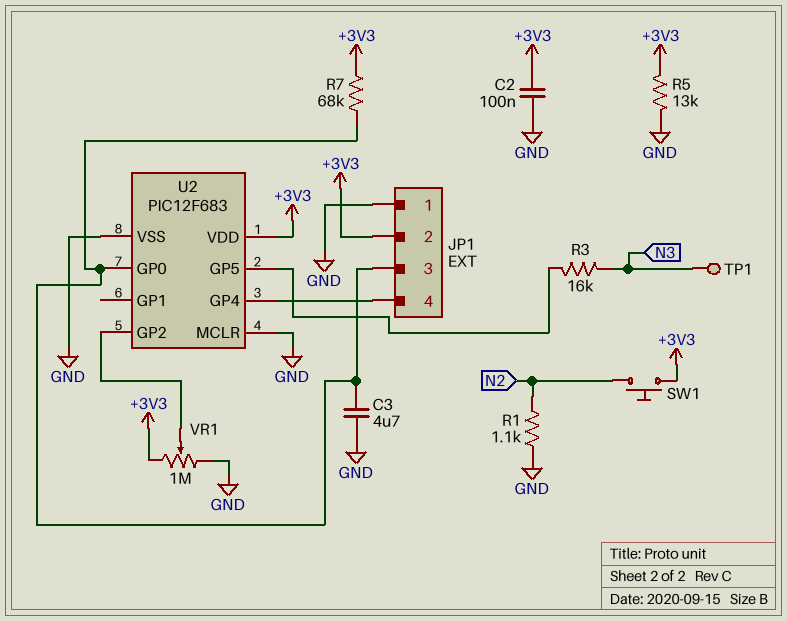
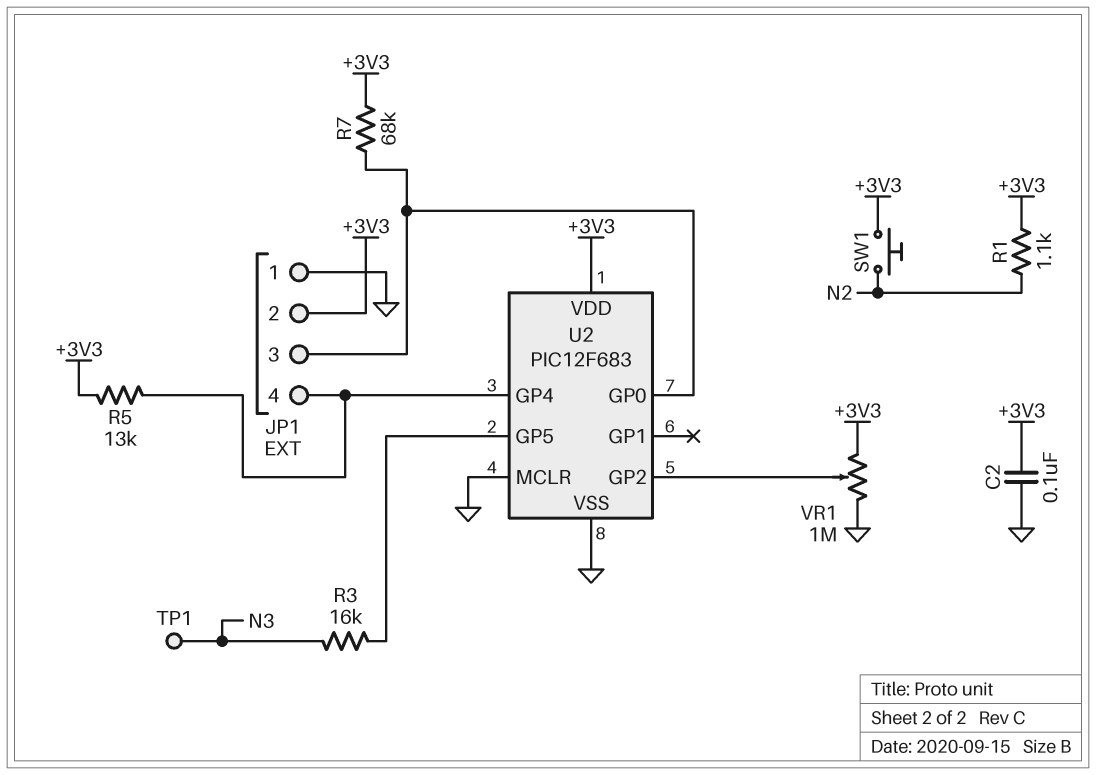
C3: 4.7uF (GND, JP1/3) -> none
R1: 1.1k (GND, N2) -> 1.1k (+3V3, N2)
R5: 13k (+3V3, GND) -> 13k (+3V3, JP1/4)

